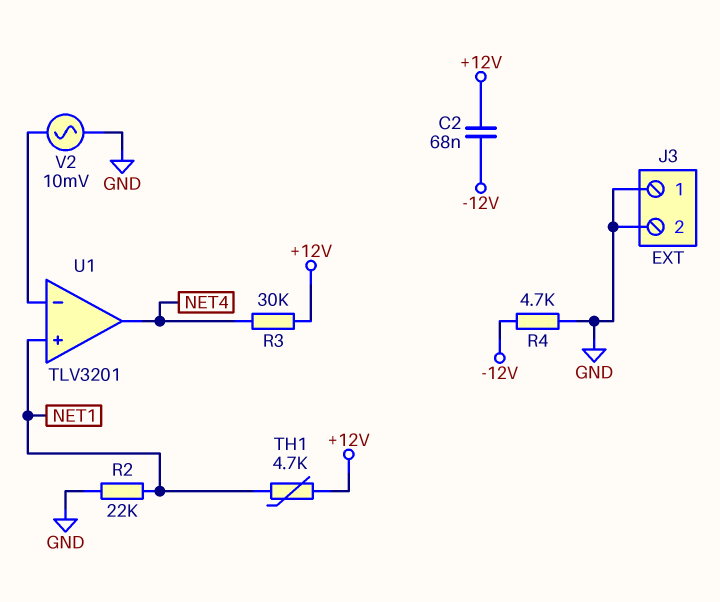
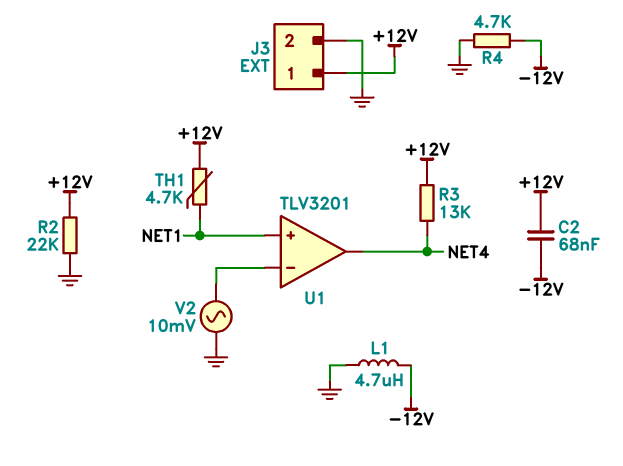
J3 pin 1: GND -> +12V
L1: none -> 4.7uH (-12V, GND)
R2: 22k (GND, NET1) -> 22k (+12V, GND)
R3: 30k (+12V, NET4) -> 13k (+12V, NET4)

